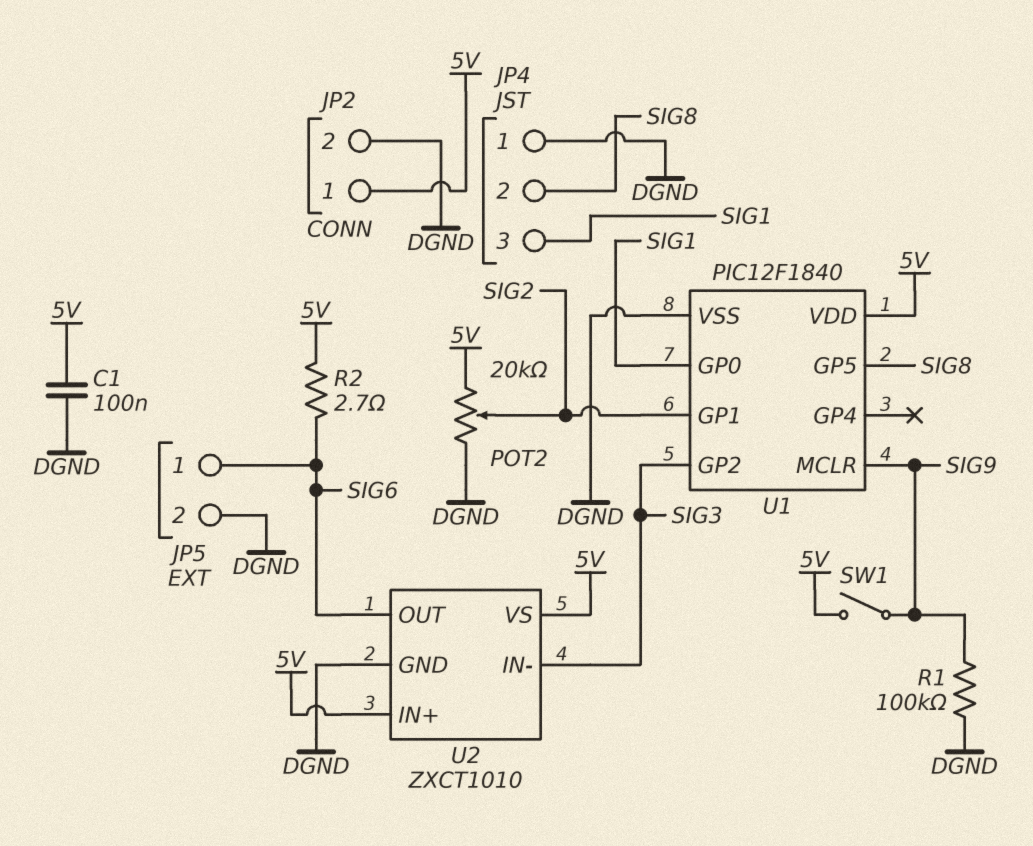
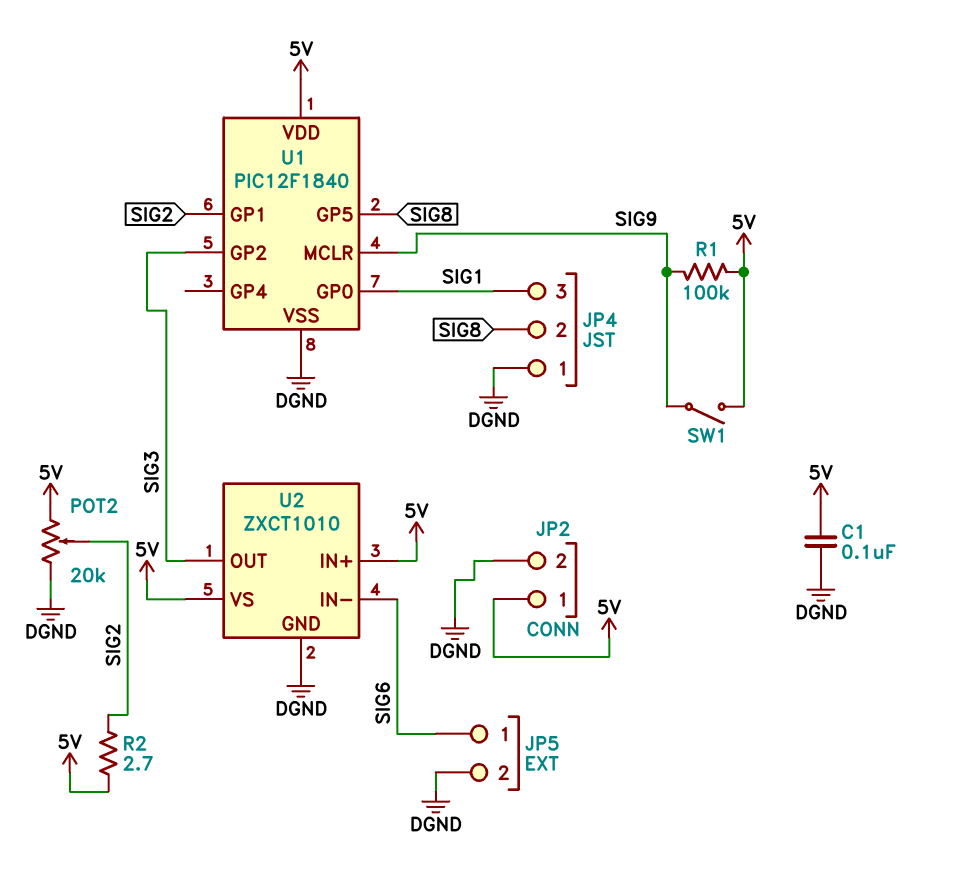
R1: 100k (DGND, SIG9) -> 100k (5V, SIG9)
R2: 2.7 (5V, SIG6) -> 2.7 (5V, SIG2)
U2 pin IN-: SIG3 -> SIG6
U2 pin OUT: SIG6 -> SIG3

